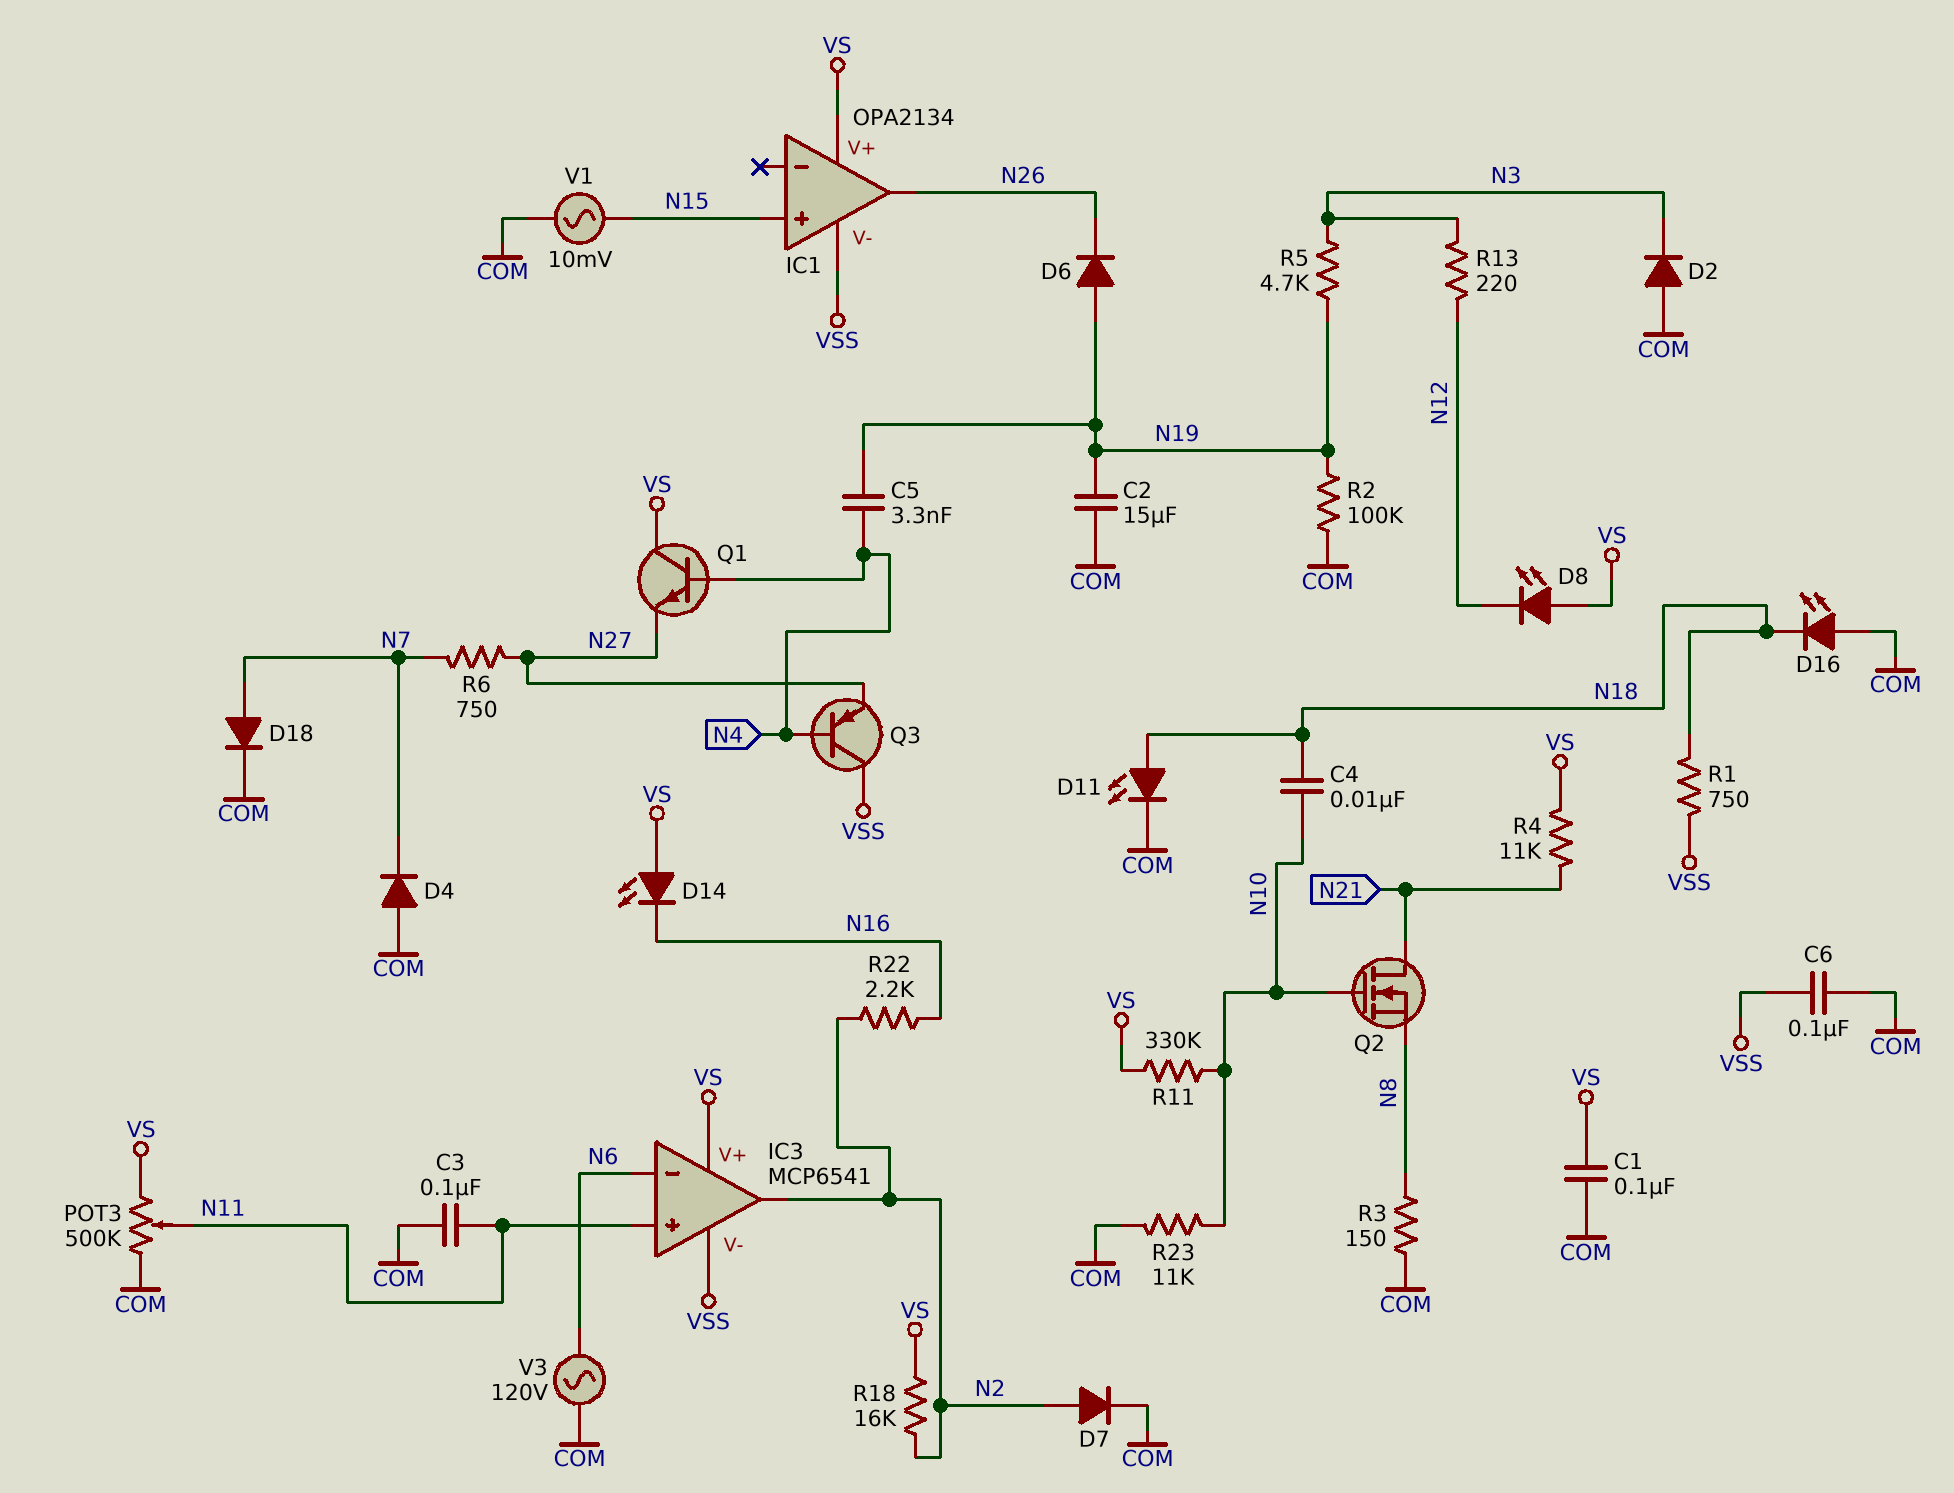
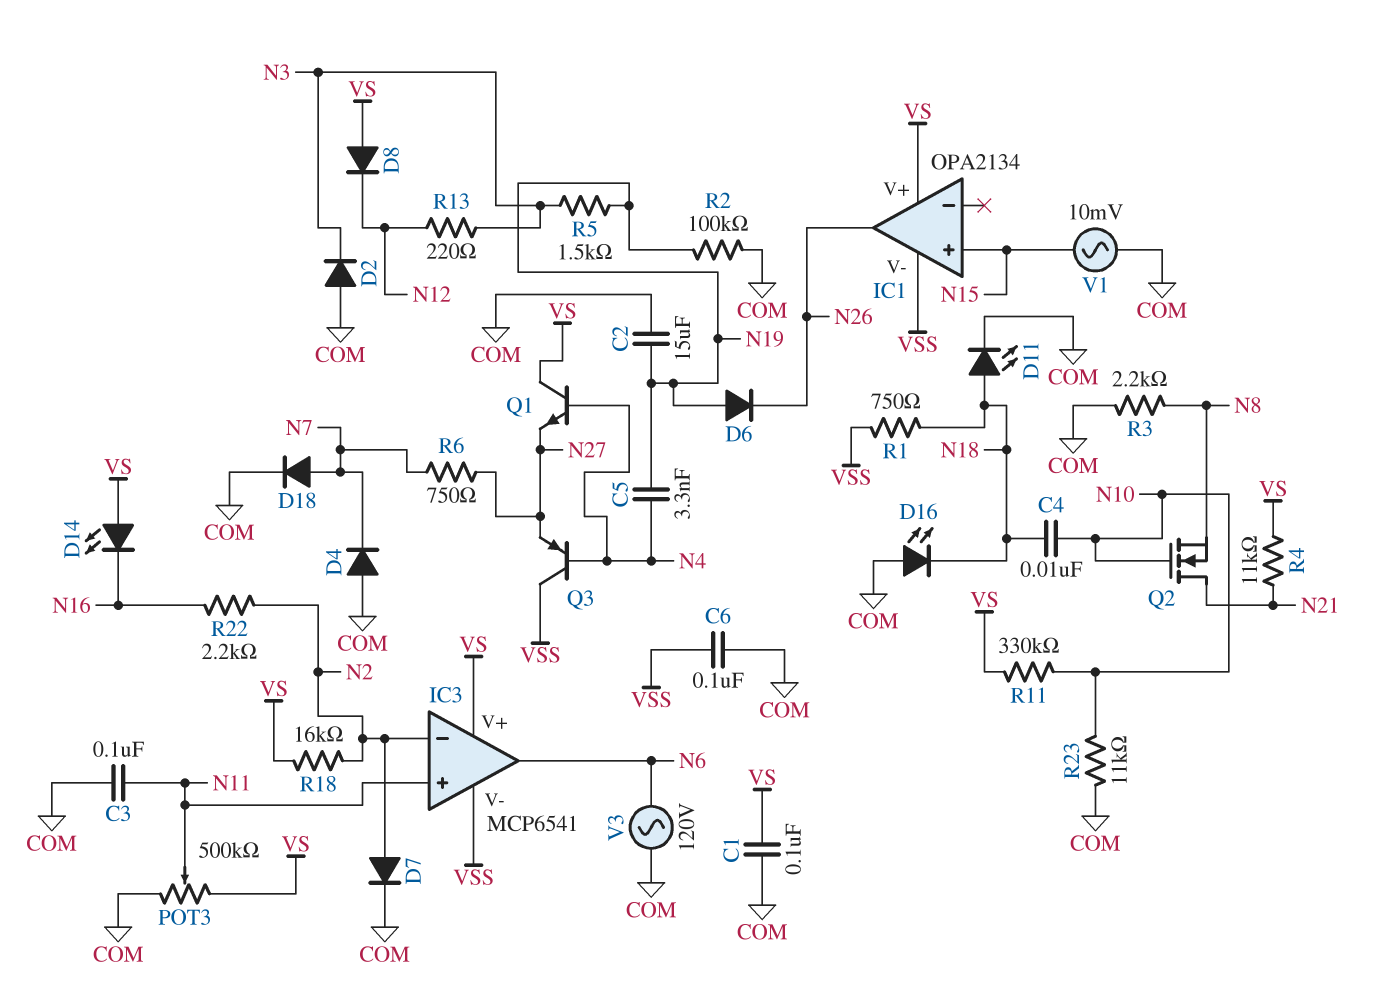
D8: LED (A VS, K N12) -> diode (A VS, K N12)
IC3 pin in-: N6 -> N2
IC3 pin out: N2 -> N6
R3: 150 (COM, N8) -> 2.2k (COM, N8)
R5: 4.7k (N3, N19) -> 1.5k (N3, N19)

